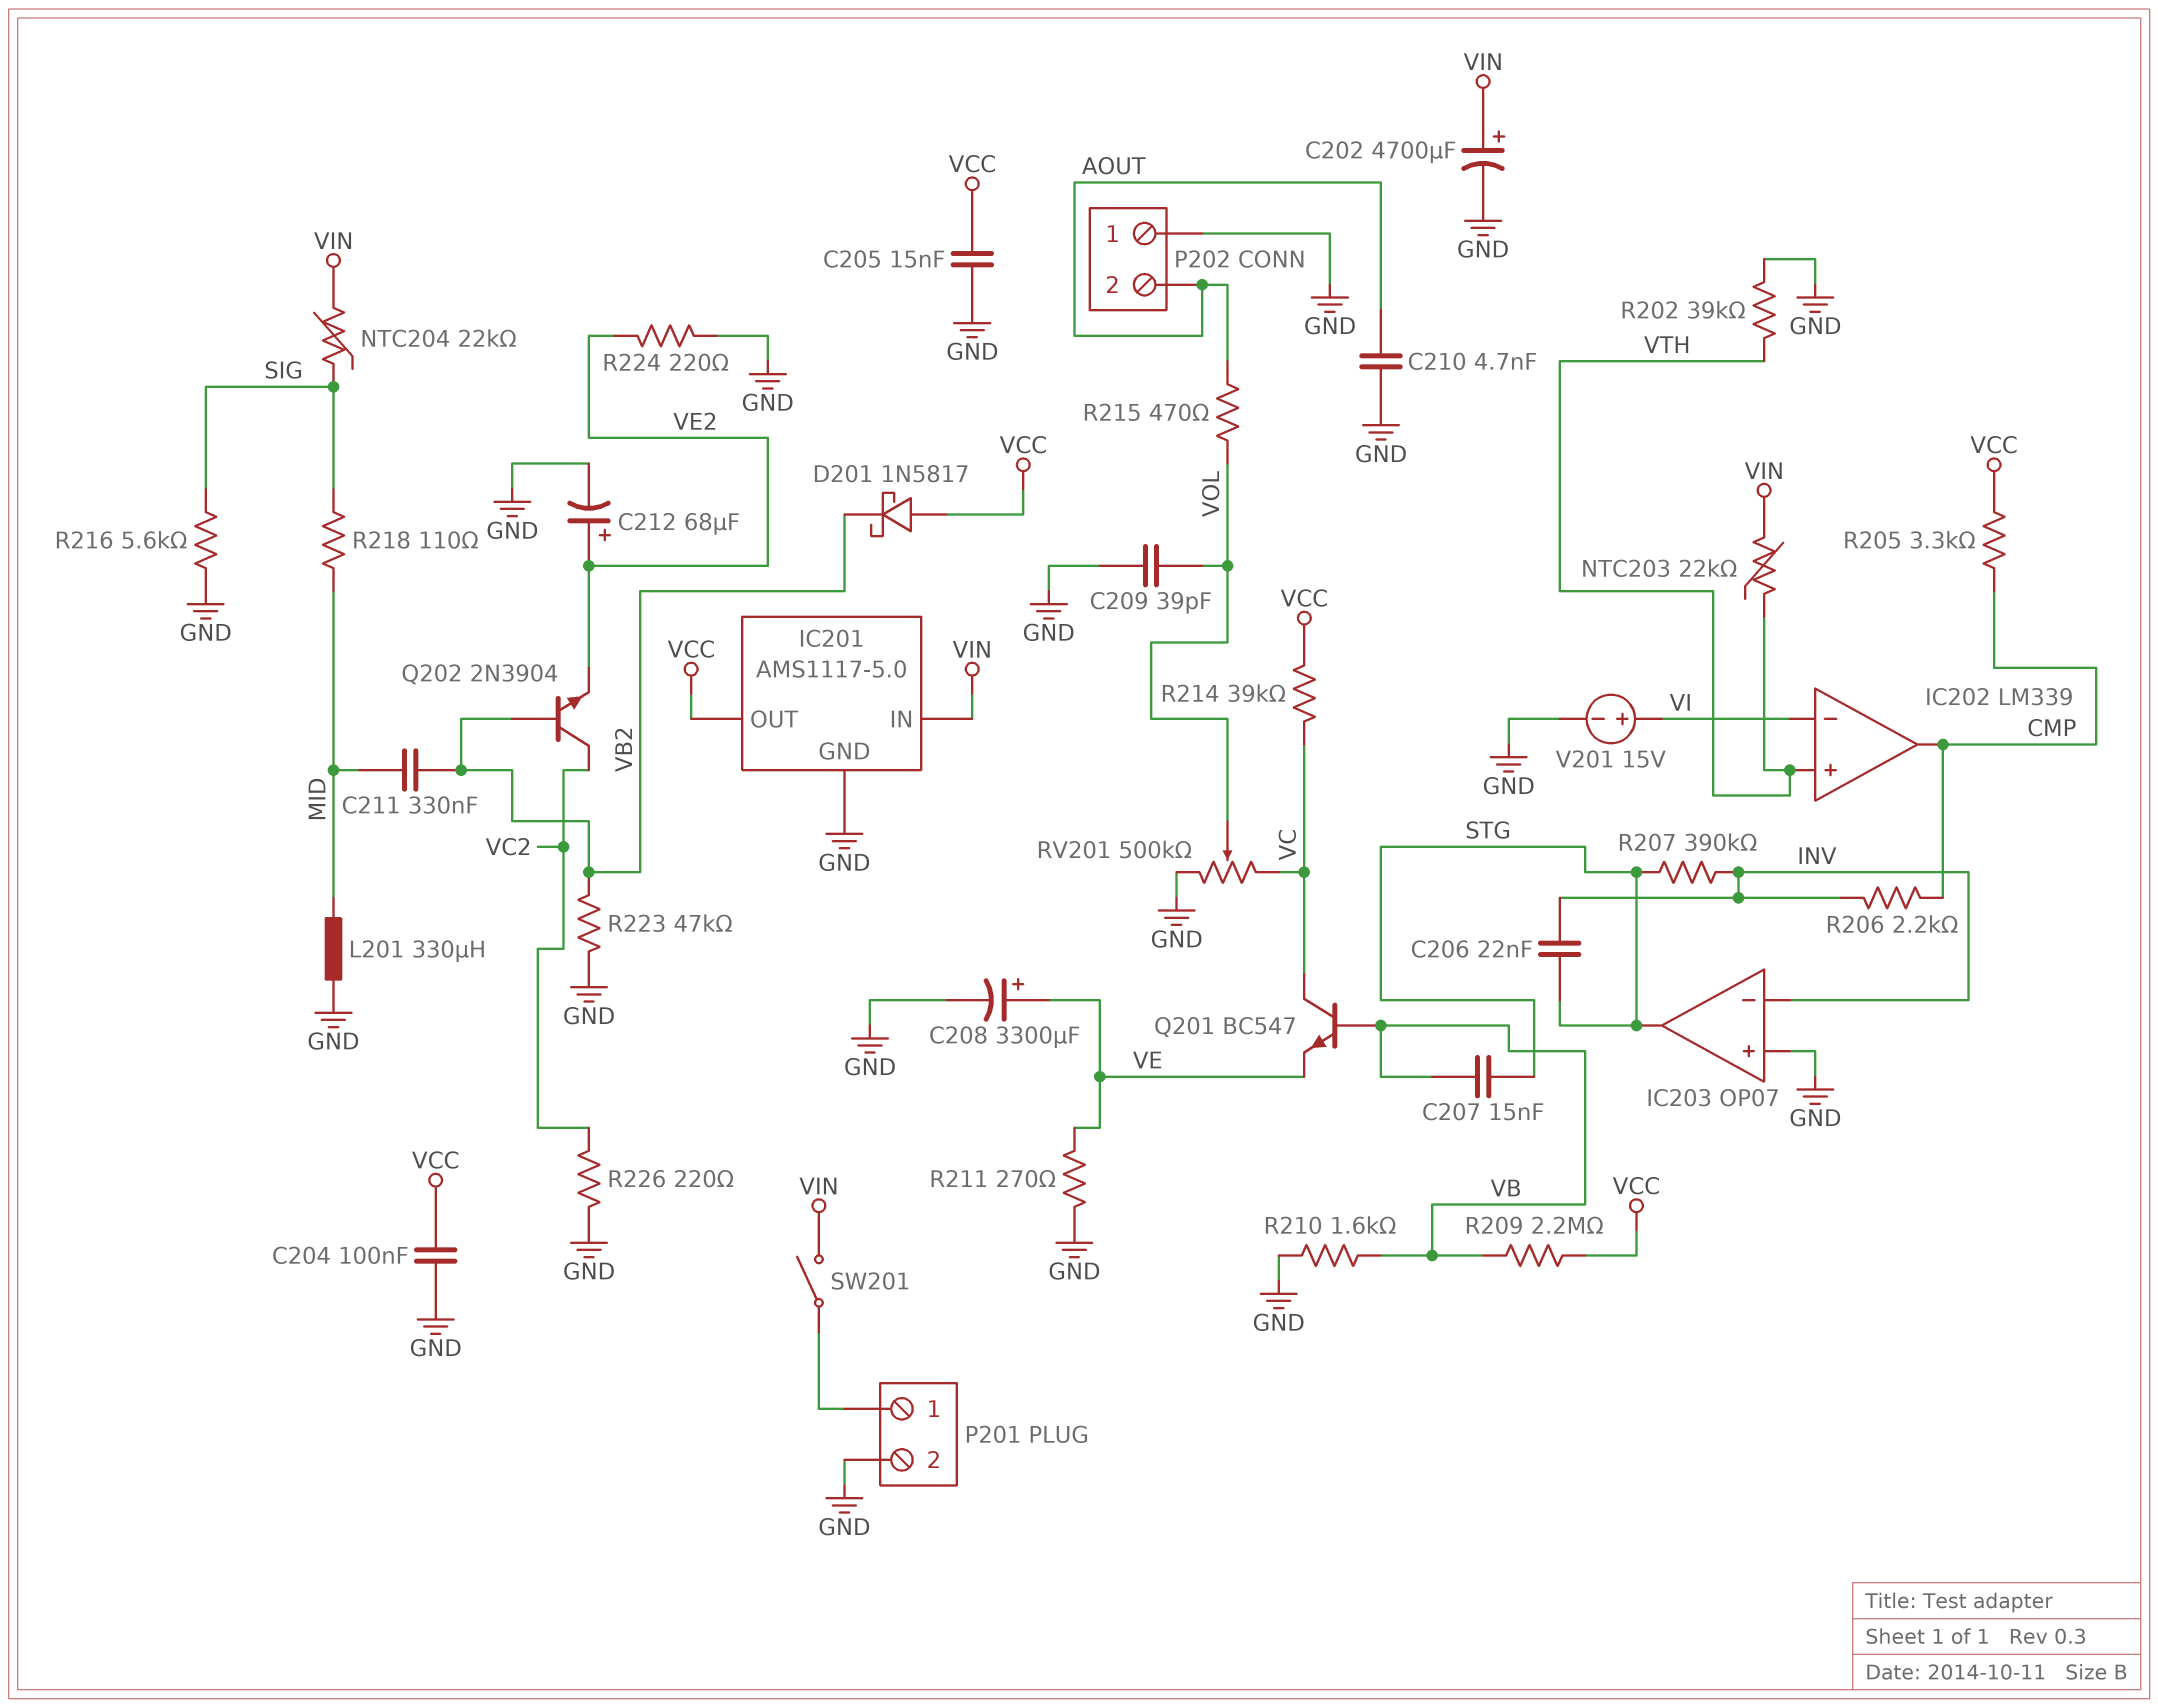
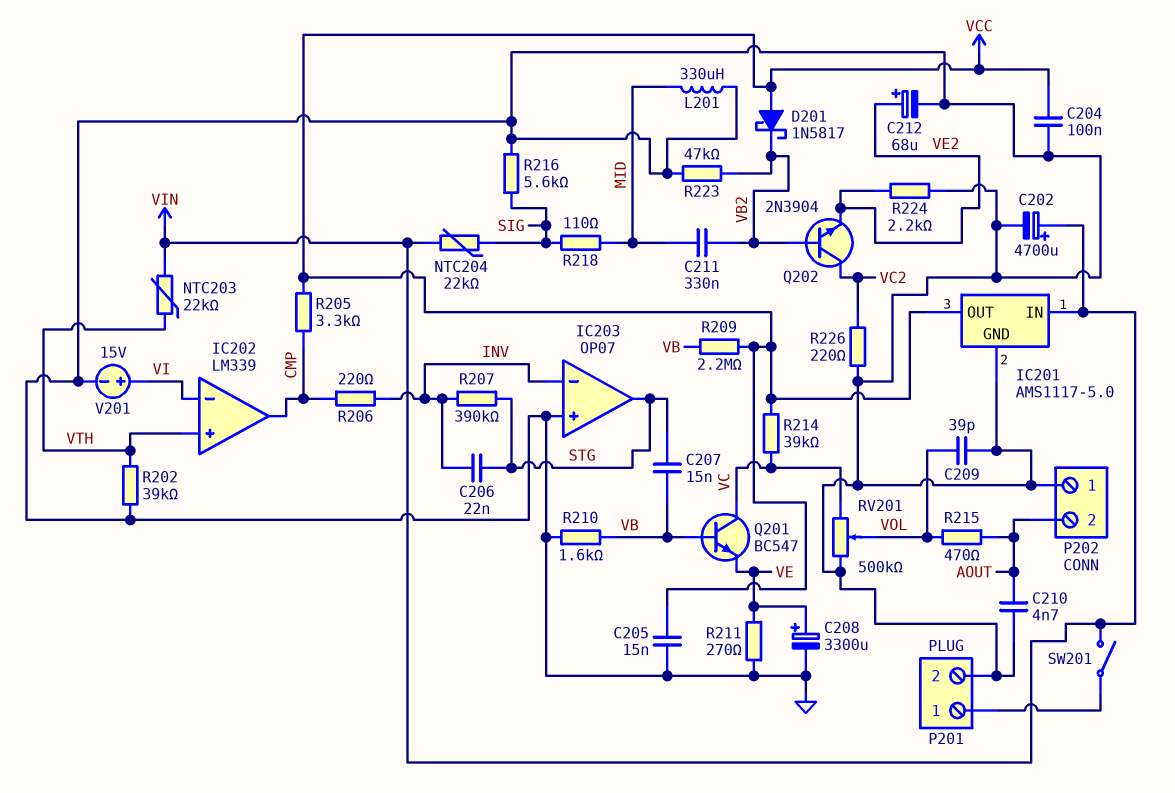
R206: 2.2k (CMP, INV) -> 220 (CMP, INV)
R224: 220 (GND, VE2) -> 2.2k (GND, VE2)

